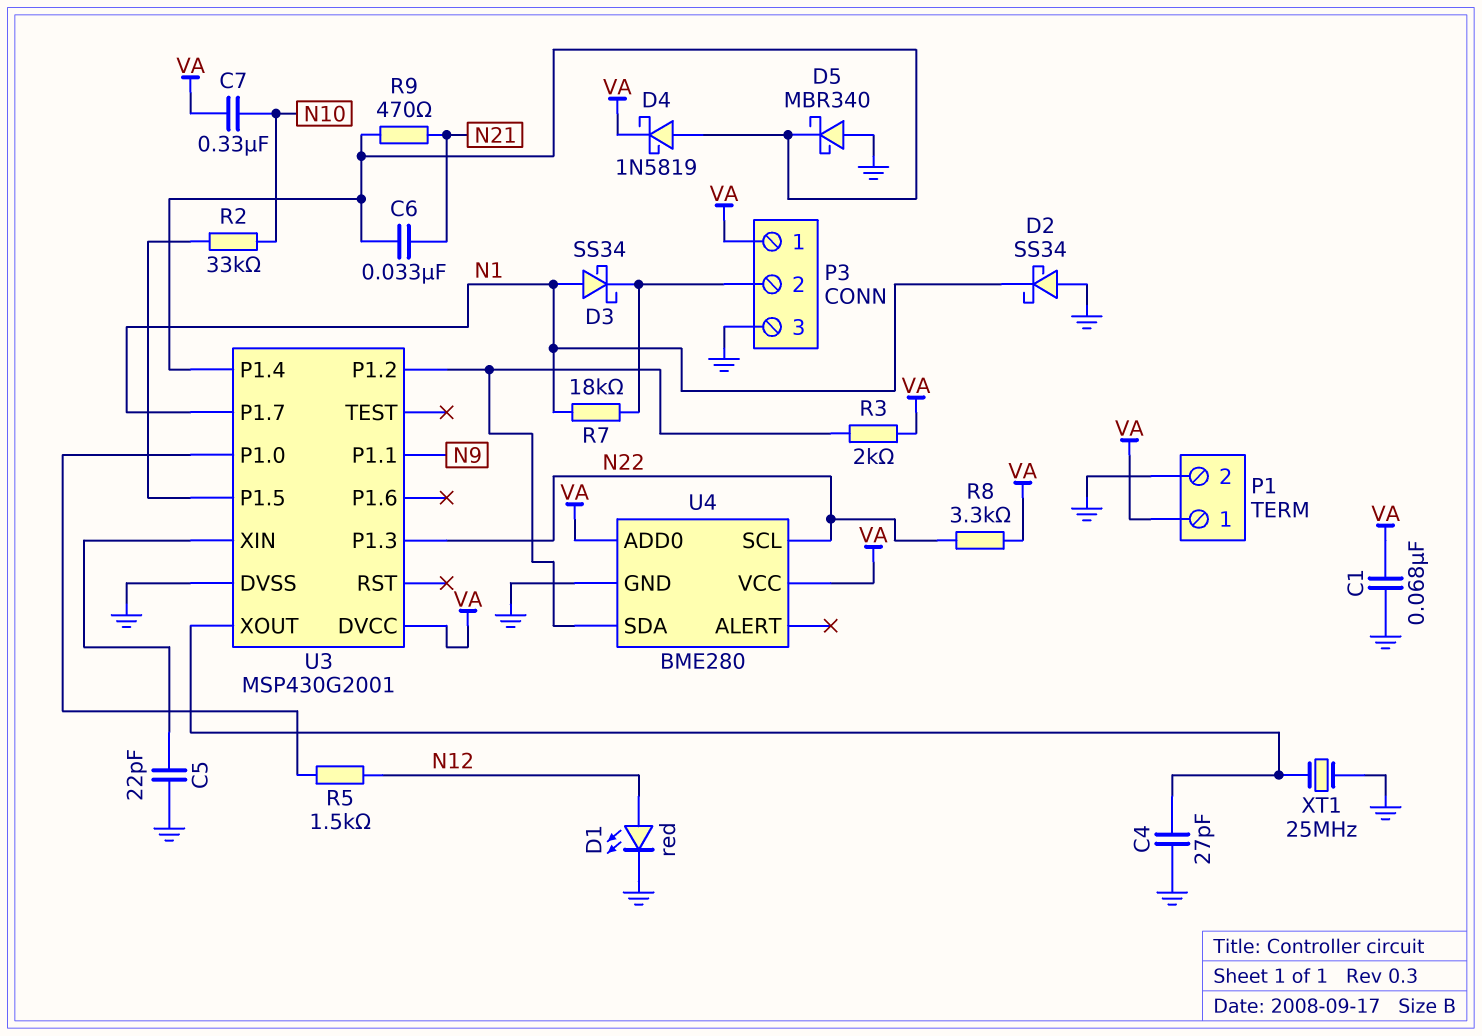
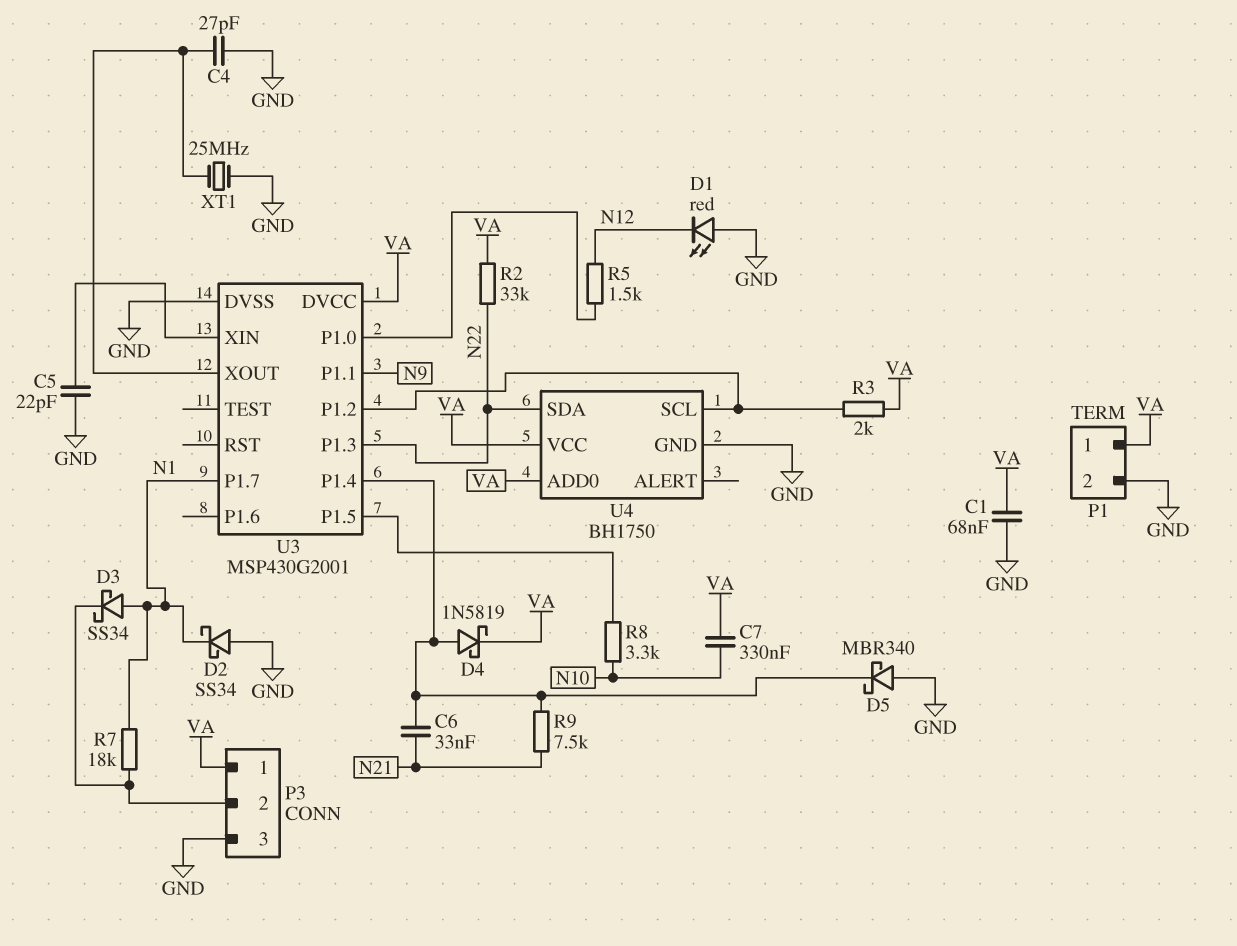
D1: LED red (A N12, K GND) -> LED red (A GND, K N12)
R2: 33k (N10, U3/P1.5) -> 33k (N22, VA)
R8: 3.3k (N22, VA) -> 3.3k (N10, U3/P1.5)
R9: 470 (N21, U3/P1.4) -> 7.5k (N21, U3/P1.4)
U4: BME280 -> BH1750
U4 pin SCL: N22 -> U3/P1.2
U4 pin SDA: U3/P1.2 -> N22

